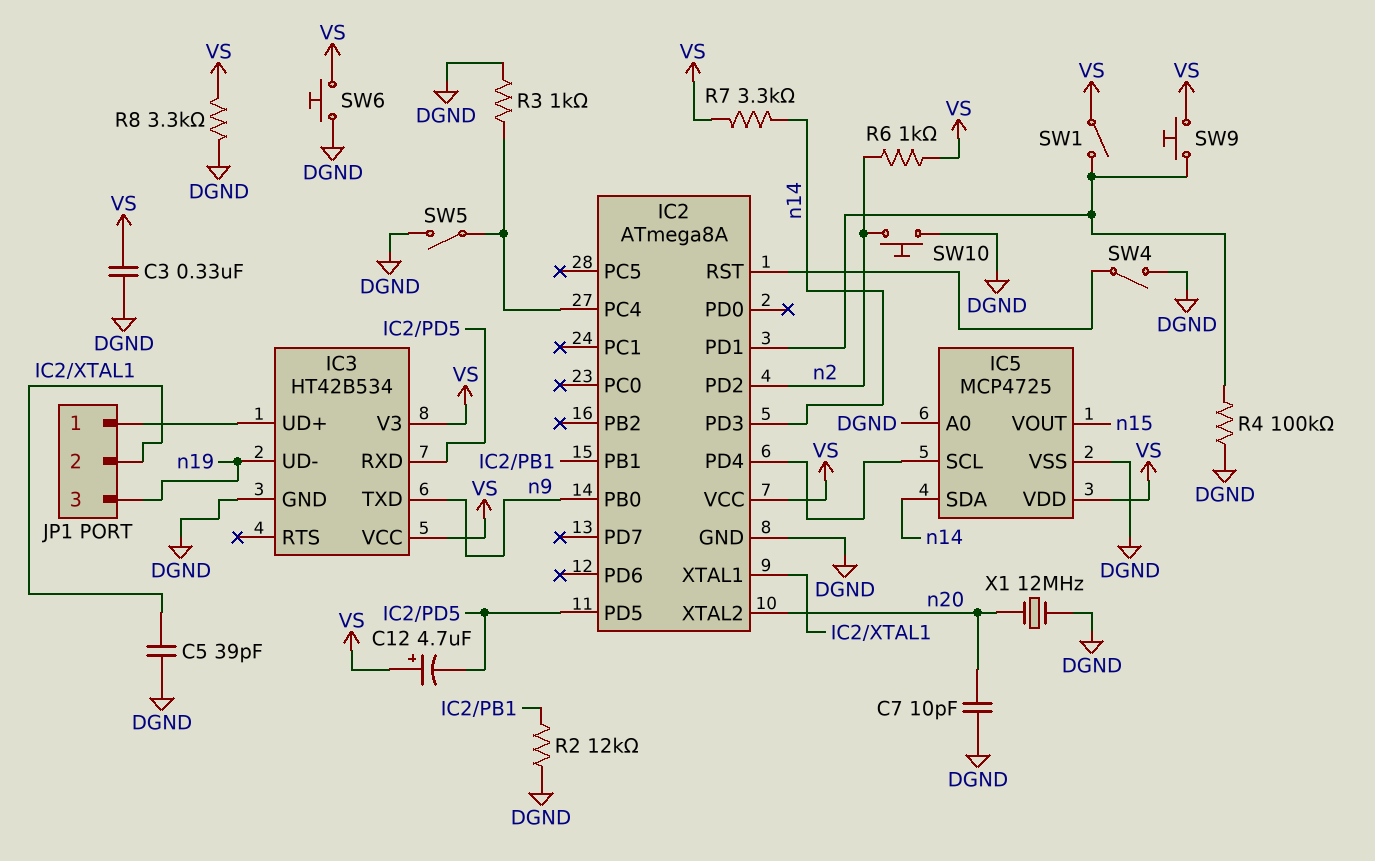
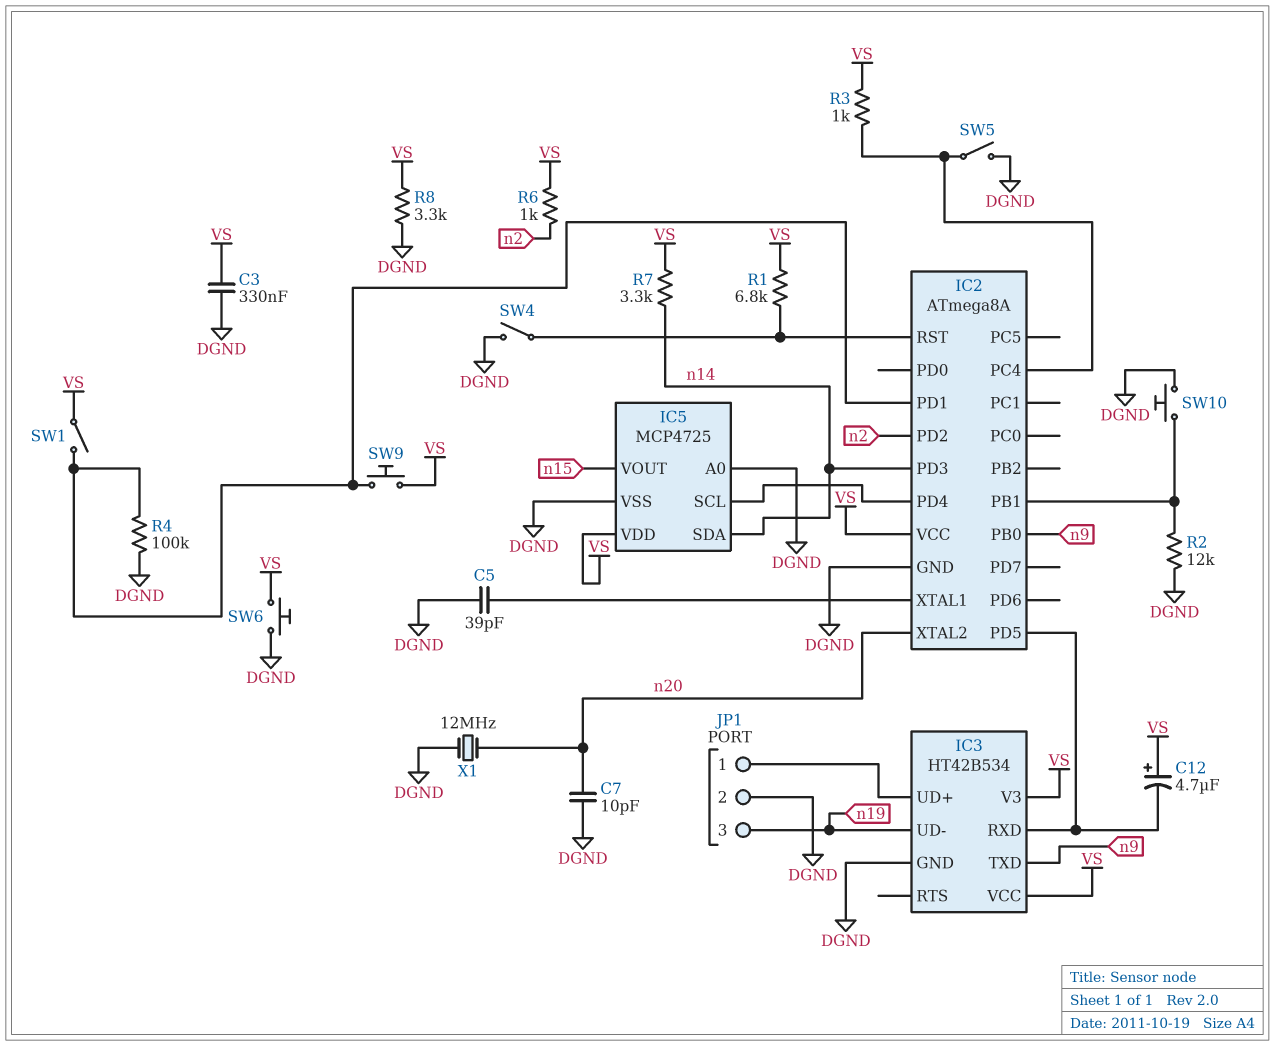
JP1 pin 2: IC2/XTAL1 -> DGND
R1: none -> 6.8k (IC2/RST, VS)
R3: 1k (DGND, IC2/PC4) -> 1k (IC2/PC4, VS)
SW10: button (DGND, n2) -> button (DGND, IC2/PB1)

